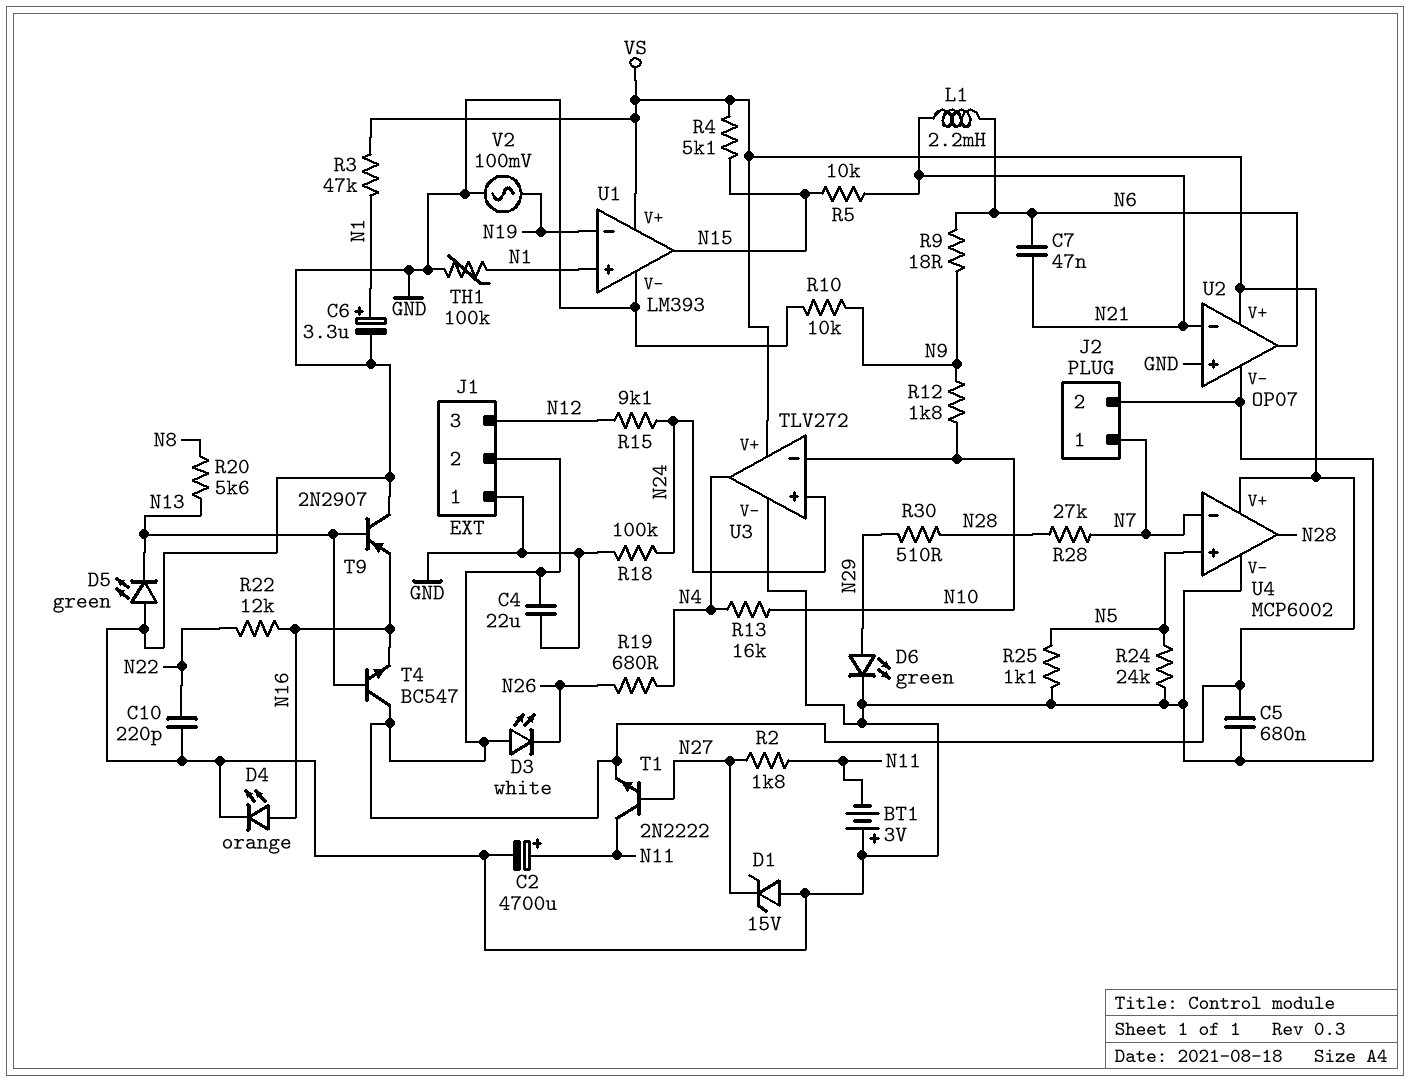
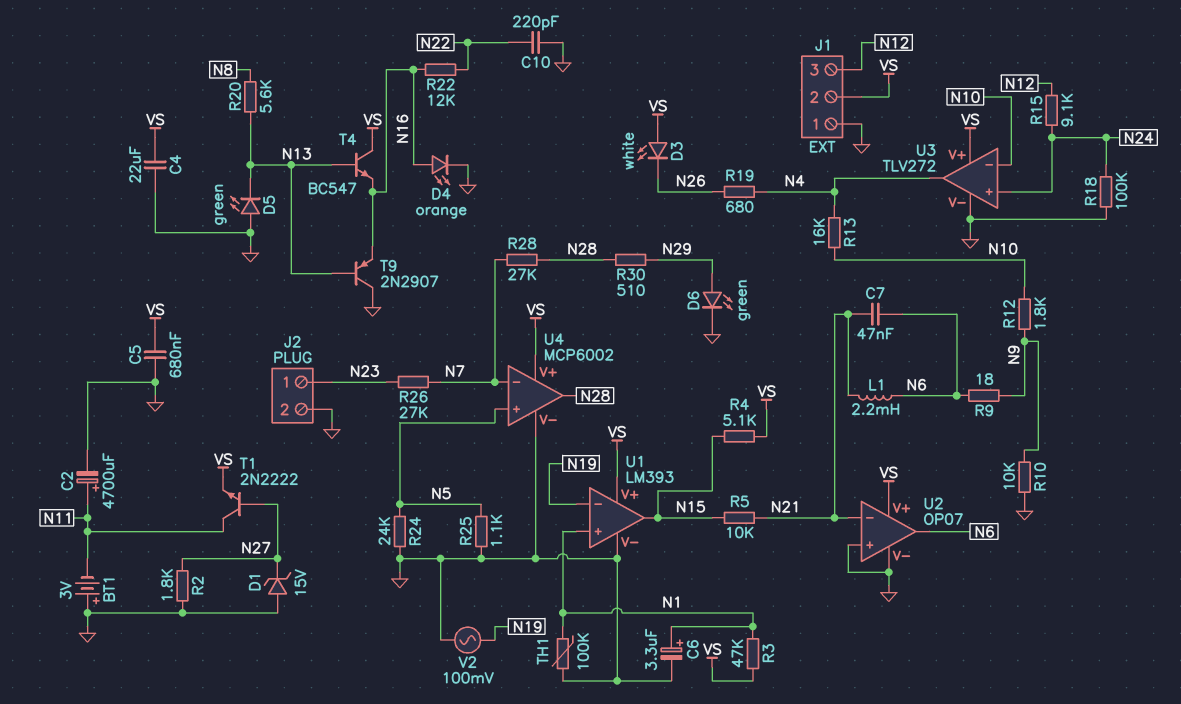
J2 pin 1: N7 -> N23
R2: 1.8k (N11, N27) -> 1.8k (GND, N27)
R26: none -> 27k (N7, N23)

